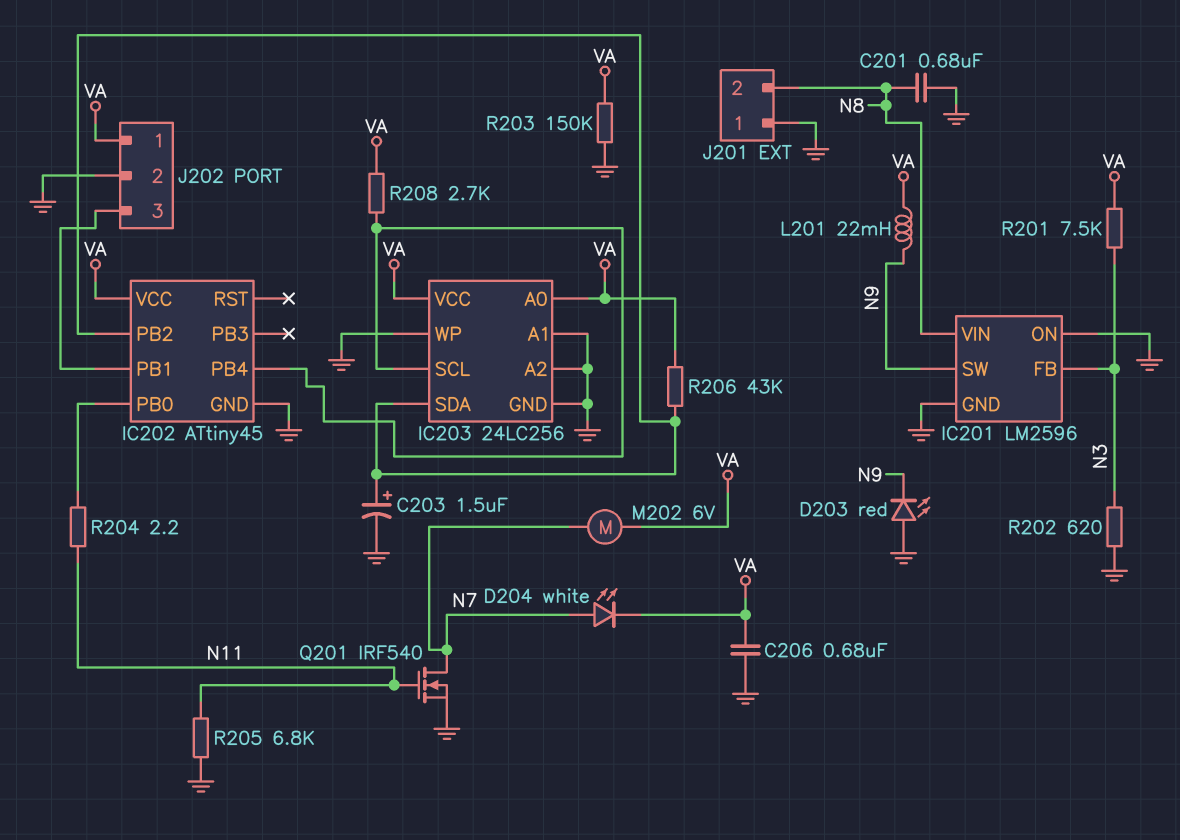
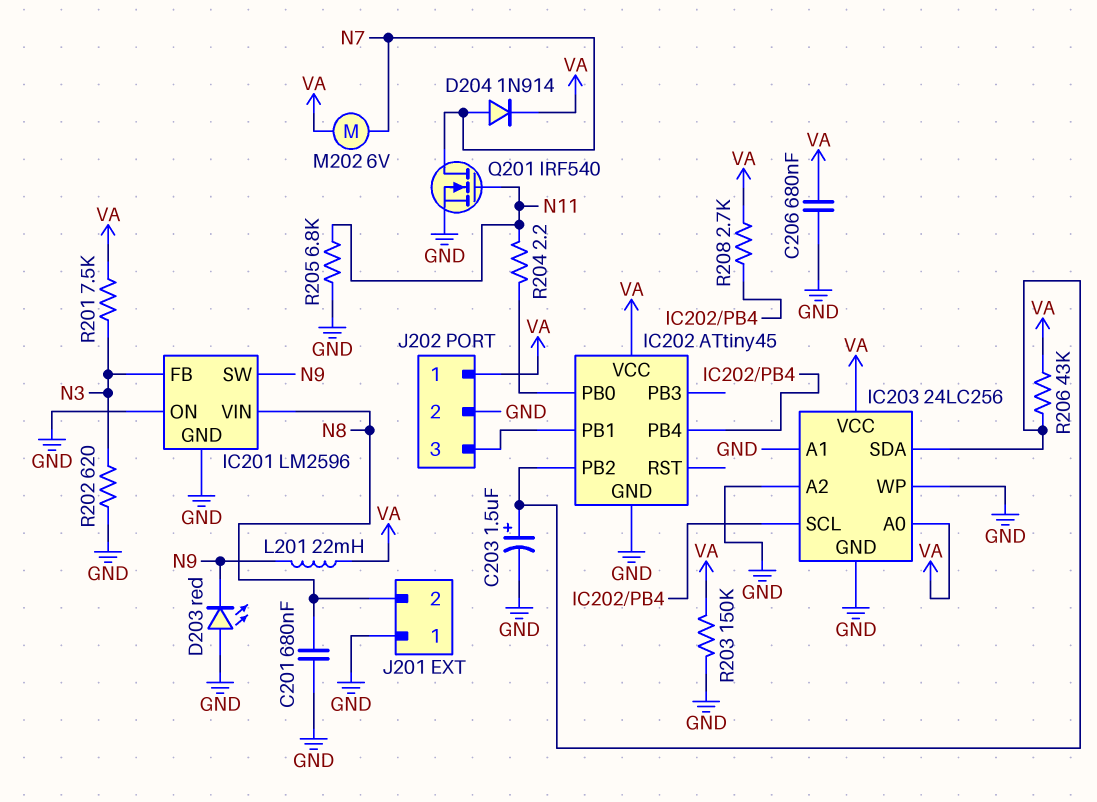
D204: LED white (A N7, K VA) -> diode 1N914 (A N7, K VA)

